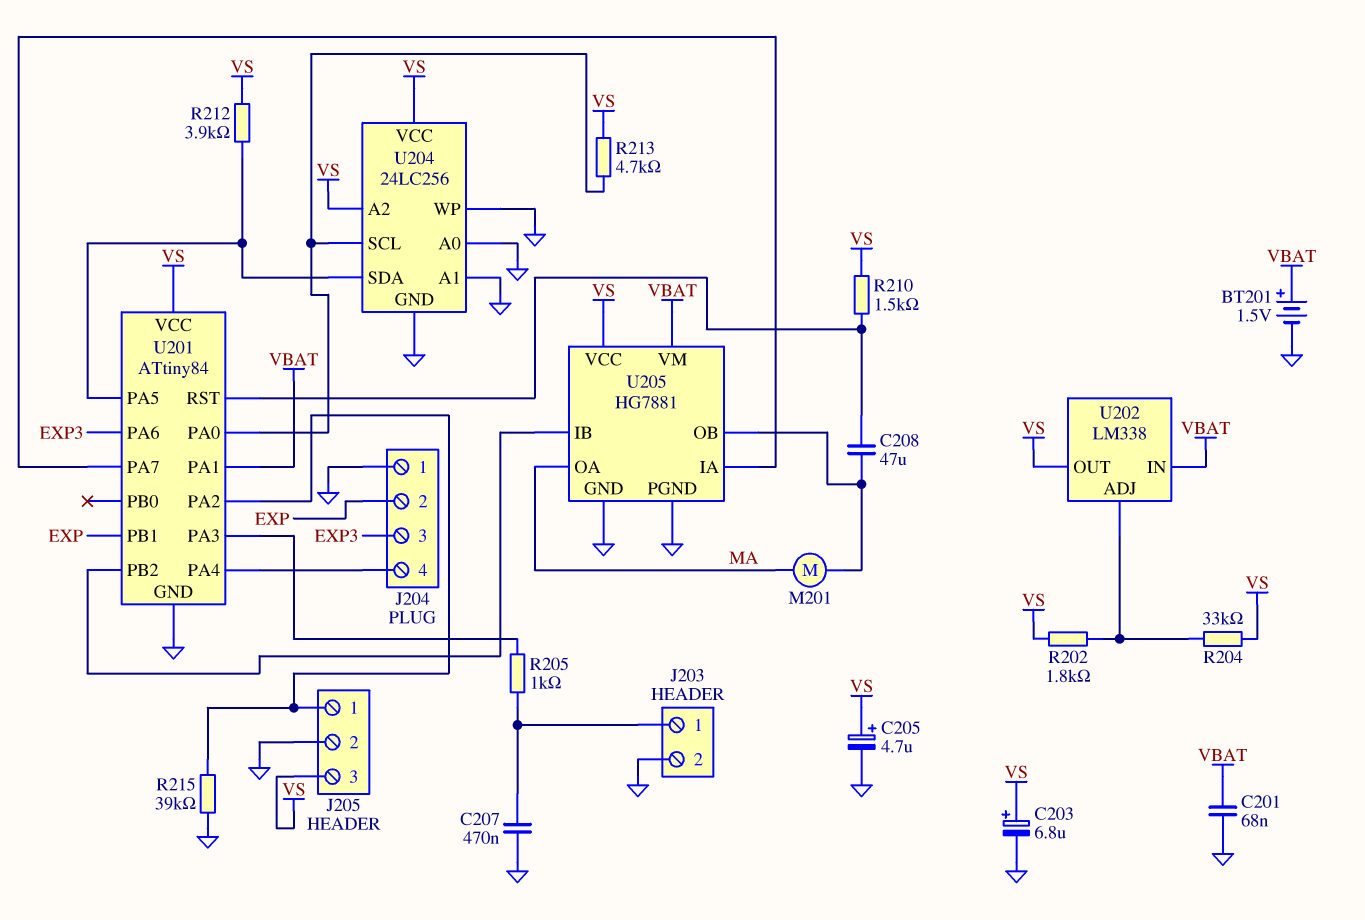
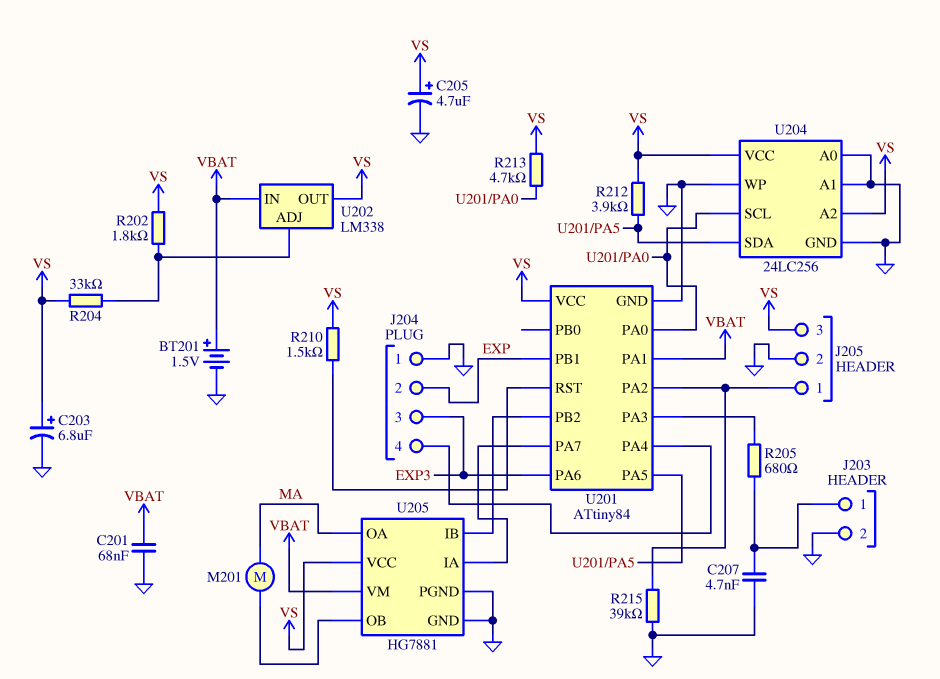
C207: 470nF (GND, J203/1) -> 4.7nF (GND, J203/1)
C208: 47uF (U201/RST, U205/OB) -> none
R205: 1k (J203/1, U201/PA3) -> 680 (J203/1, U201/PA3)

